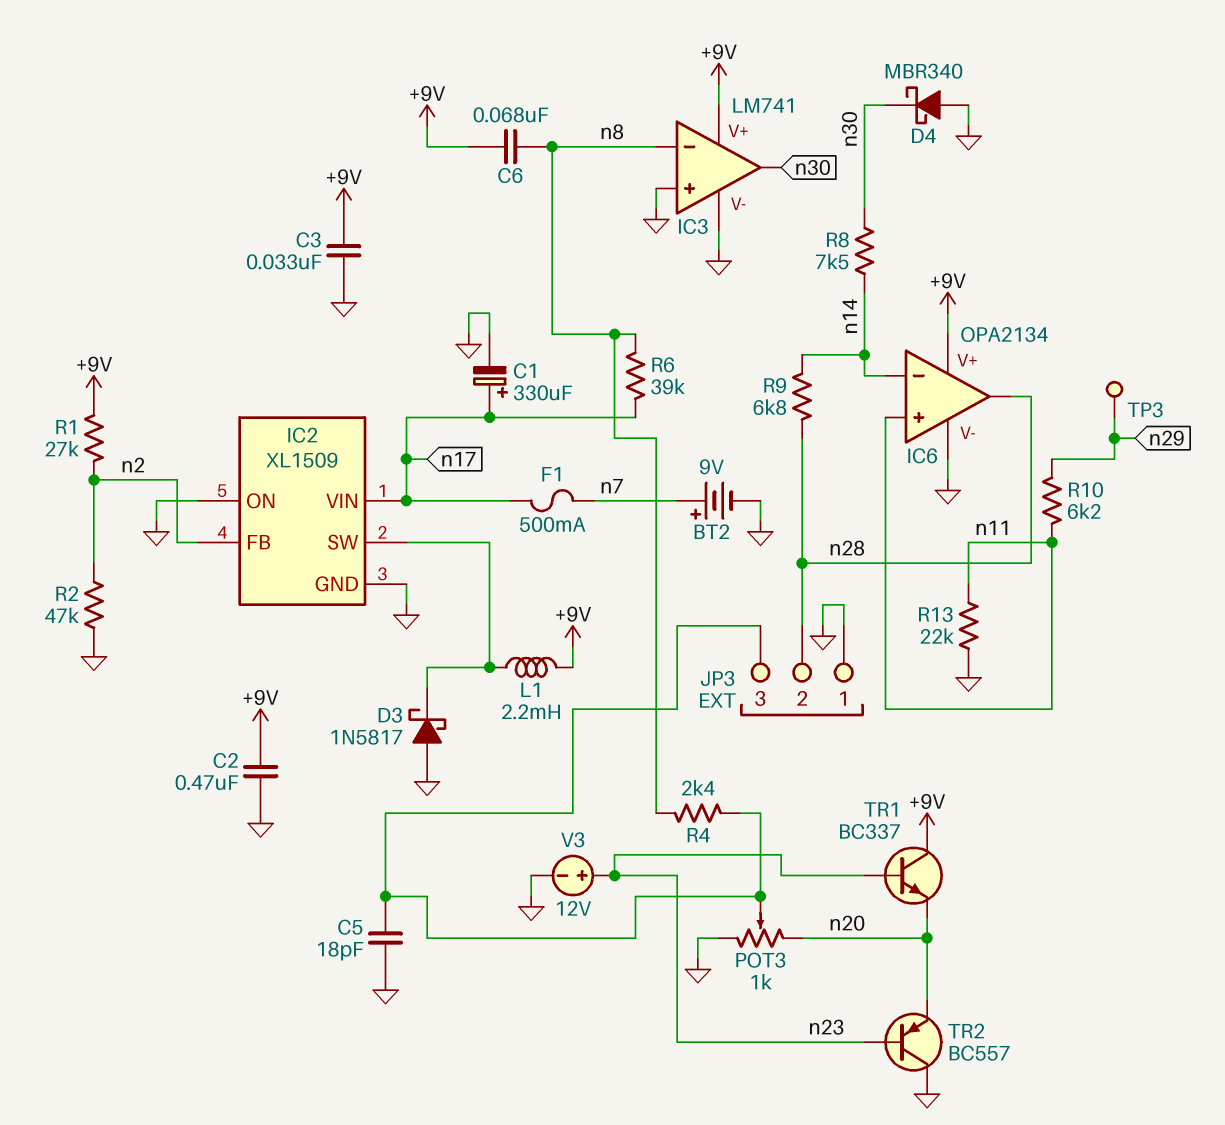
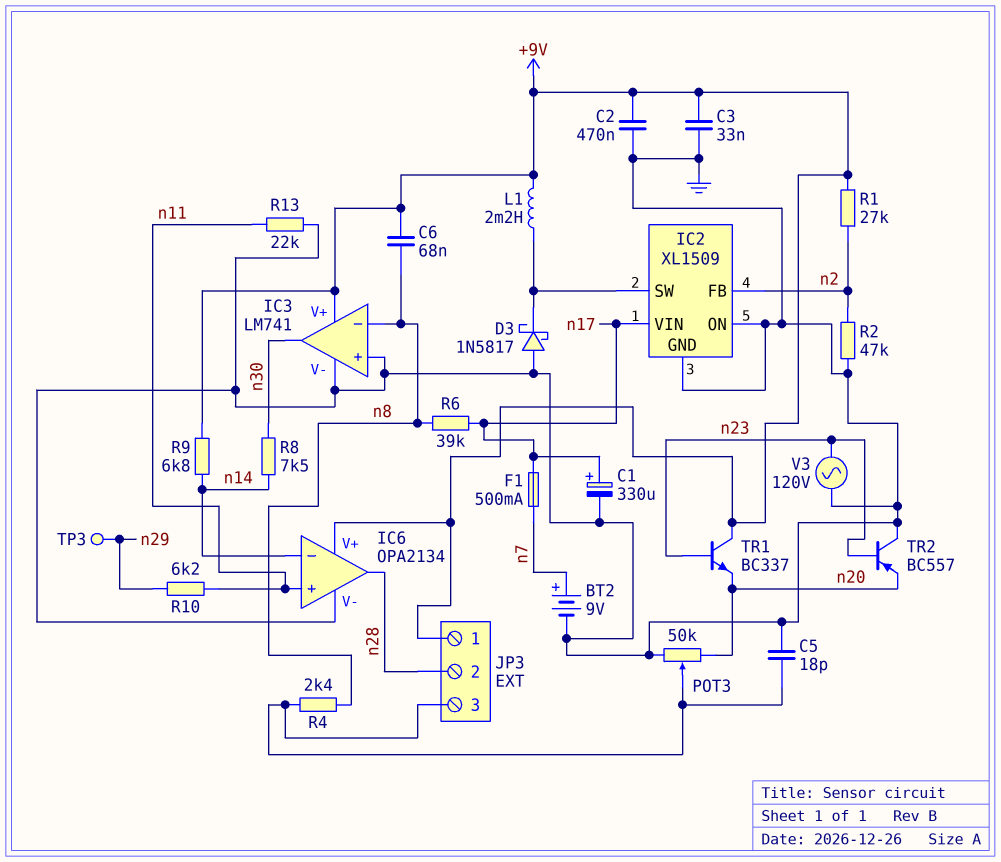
D4: schottky MBR340 (A GND, K n30) -> none
JP3 pin 1: GND -> +9V
POT3: 1k (GND, n20, wiper JP3/3) -> 50k (GND, n20, wiper JP3/3)
R9: 6.8k (n14, n28) -> 6.8k (+9V, n14)
V3: 12V (plus n23, minus GND) -> AC 120V (GND, n23)

